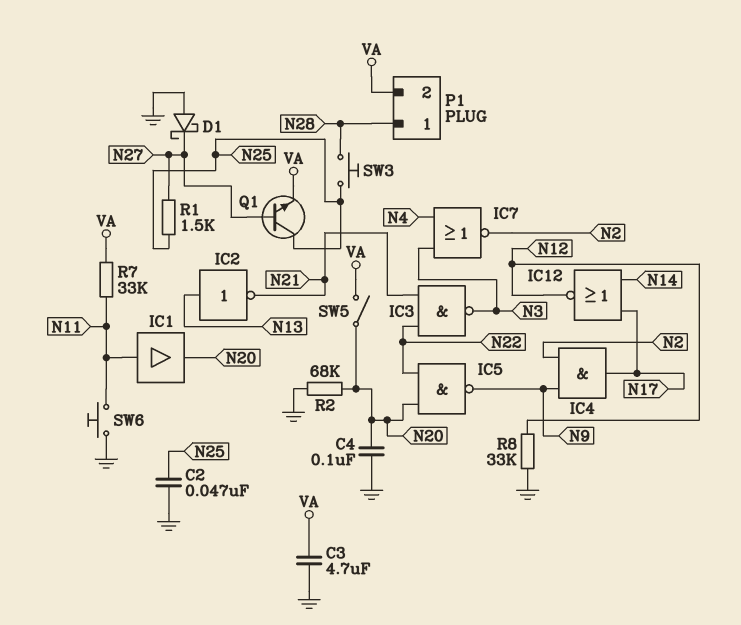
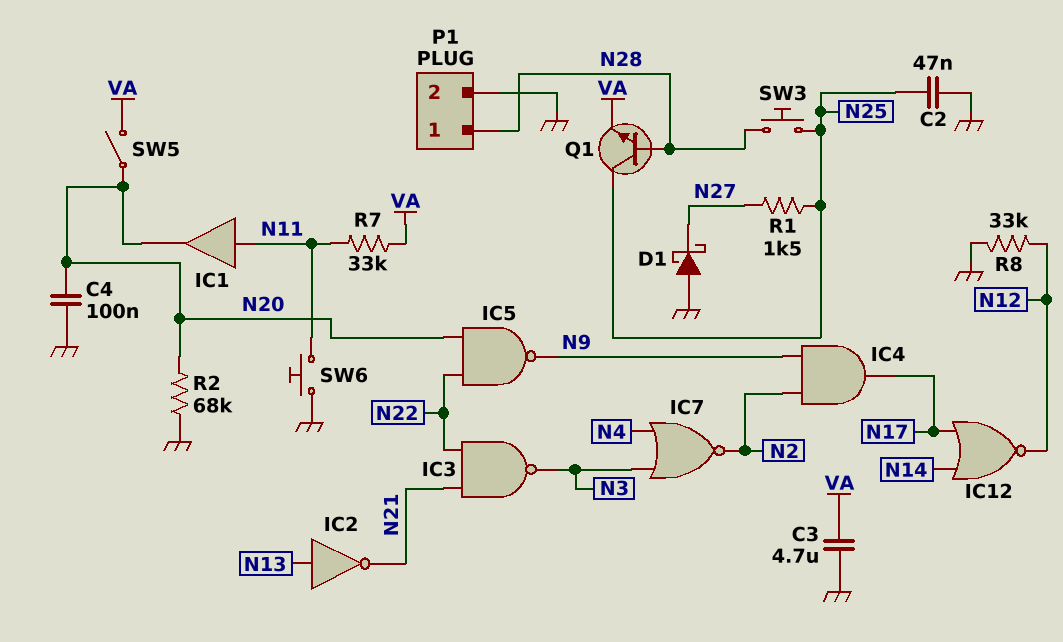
P1 pin 2: VA -> GND
Q1: NPN (B N27, C N25, E VA) -> NPN (B N28, C N25, E VA)

